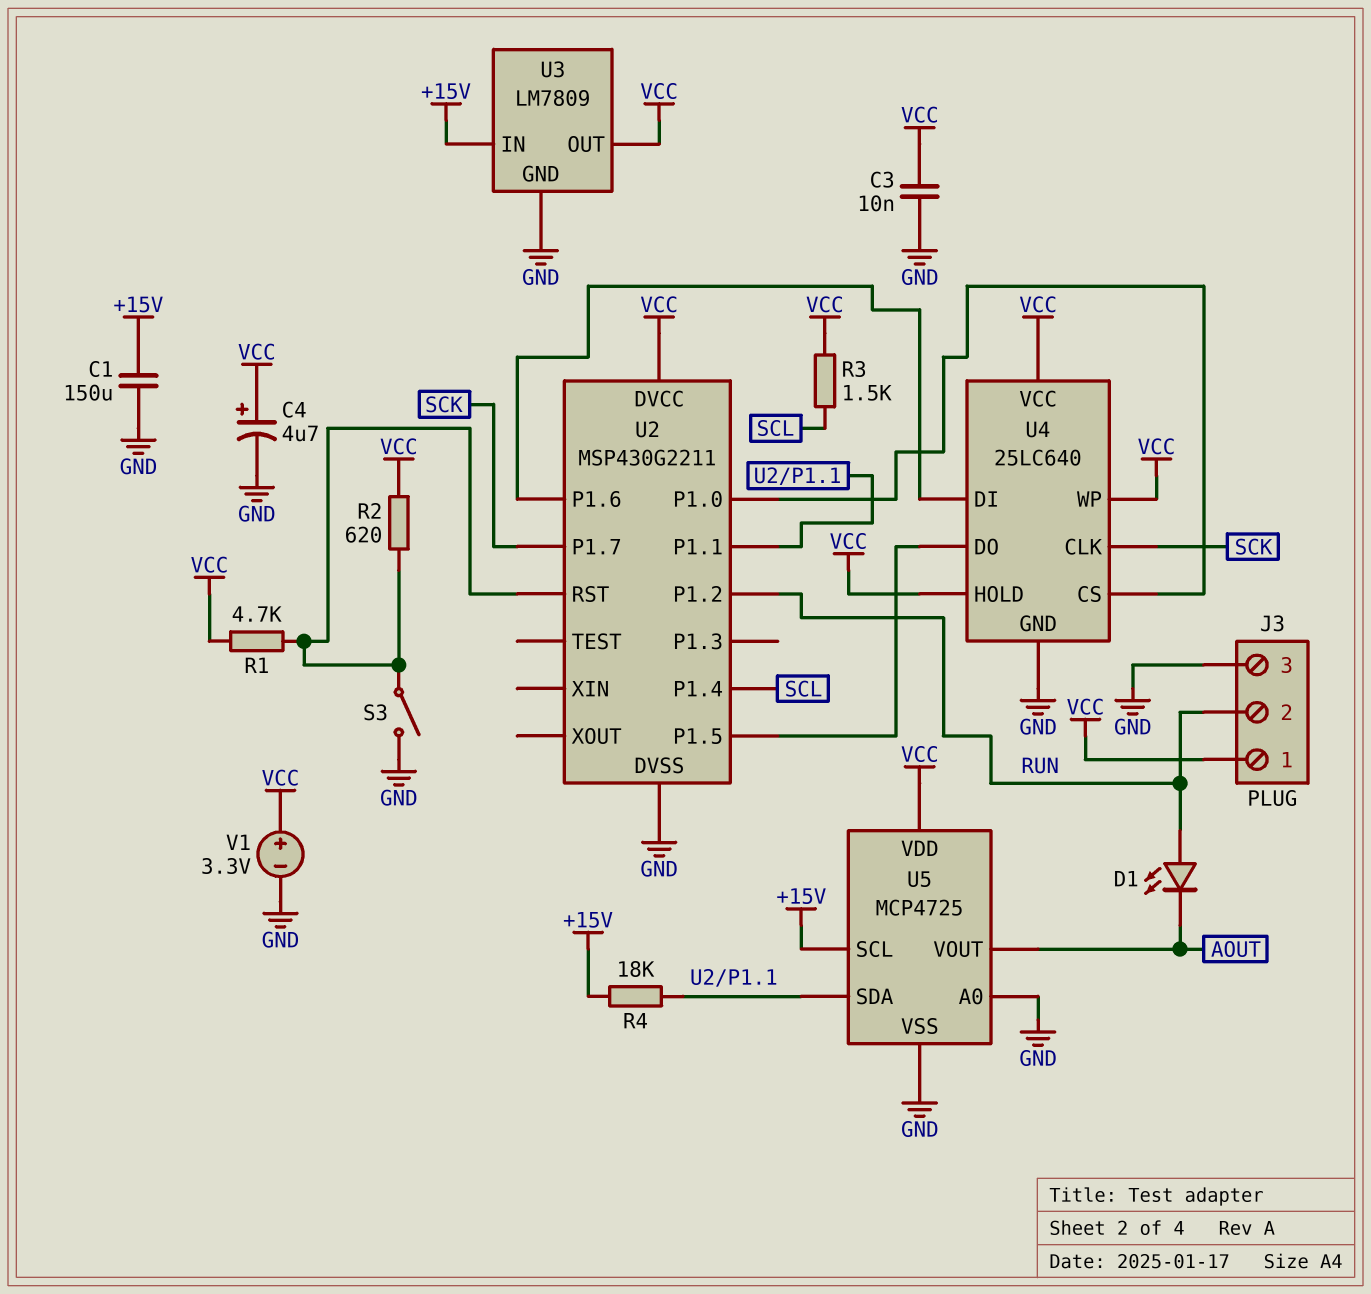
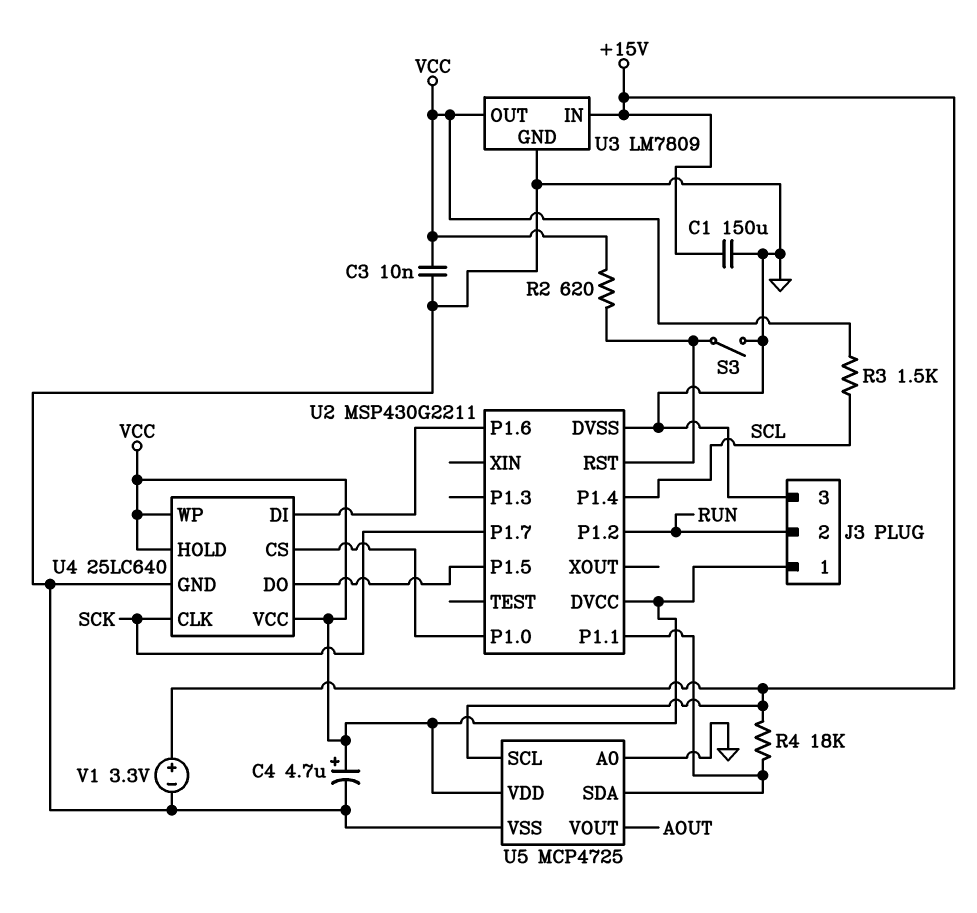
D1: LED (A RUN, K AOUT) -> none
R1: 4.7k (U2/RST, VCC) -> none
V1: 3.3V (plus VCC, minus GND) -> 3.3V (plus +15V, minus GND)

